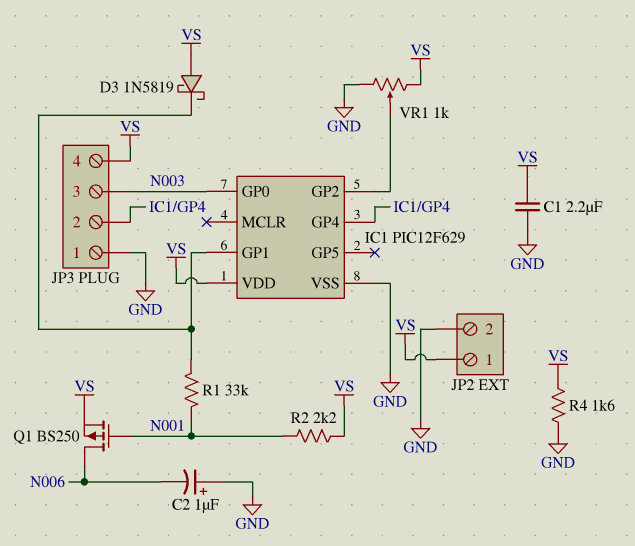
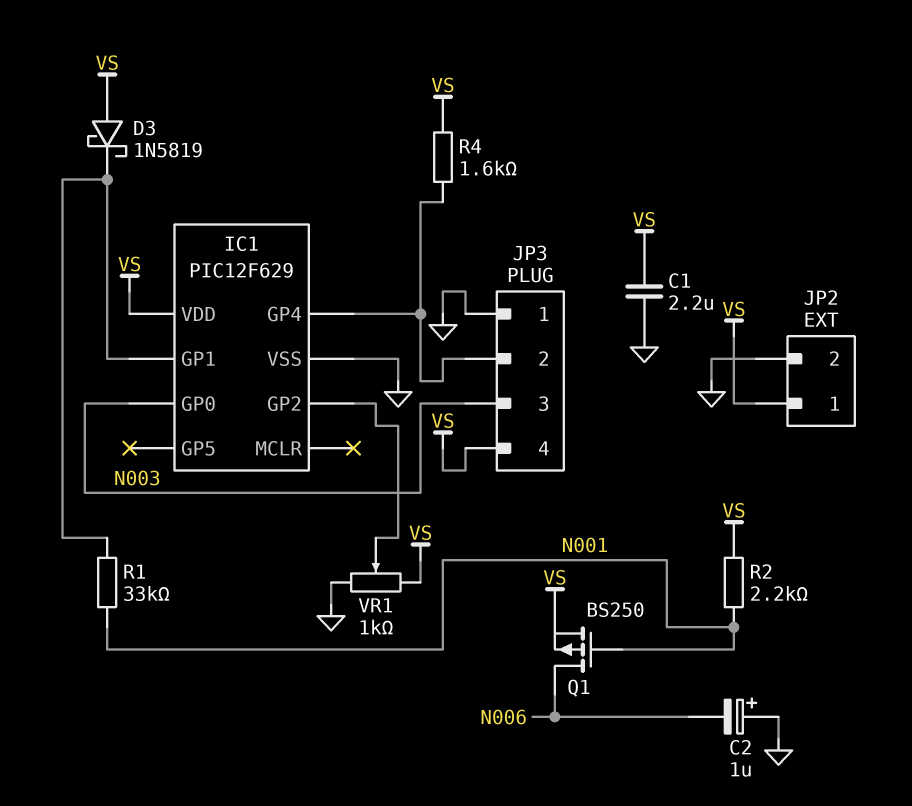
R4: 1.6k (GND, VS) -> 1.6k (IC1/GP4, VS)

